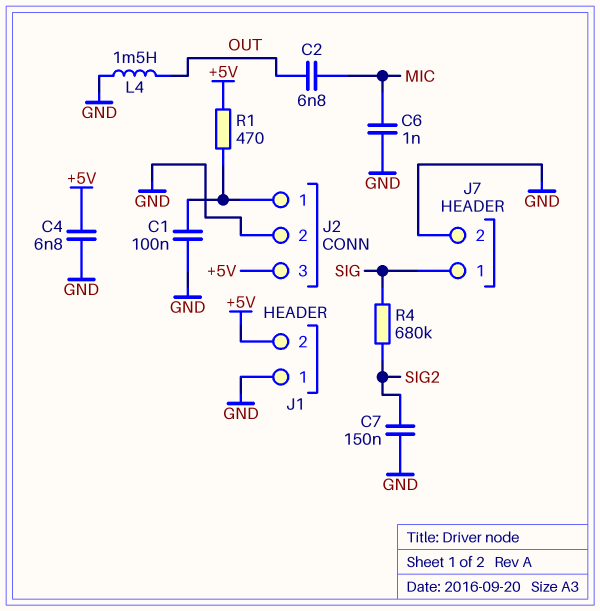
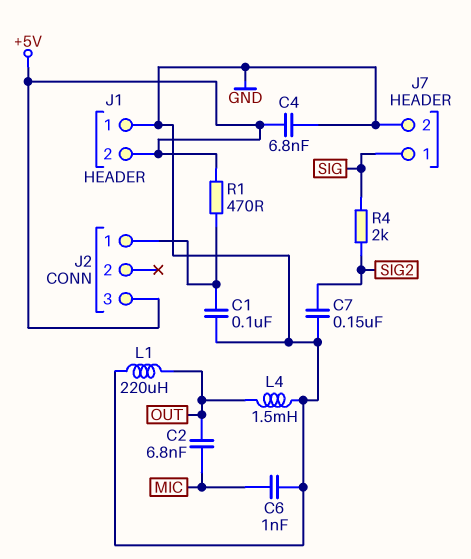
J2 pin 2: GND -> none
L1: none -> 220uH (GND, OUT)
R4: 680k (SIG, SIG2) -> 2k (SIG, SIG2)

